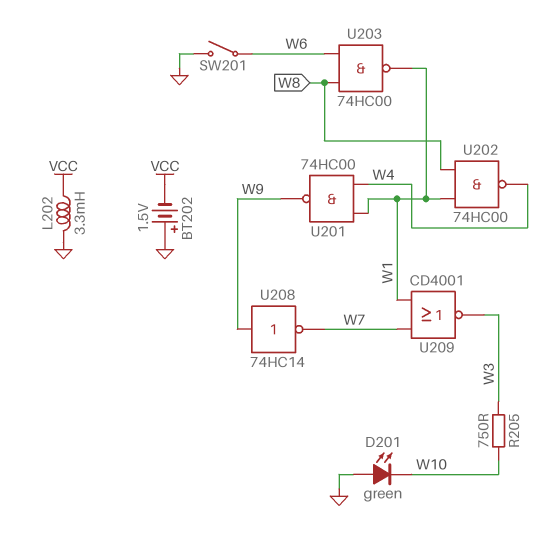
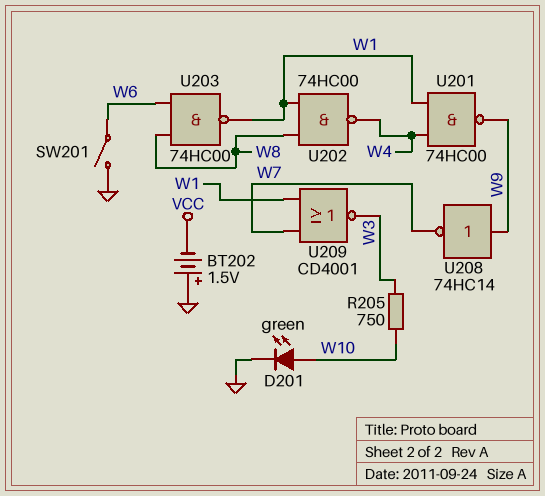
D201: LED green (A GND, K W10) -> LED green (A W10, K GND)
L202: 3.3mH (GND, VCC) -> none

